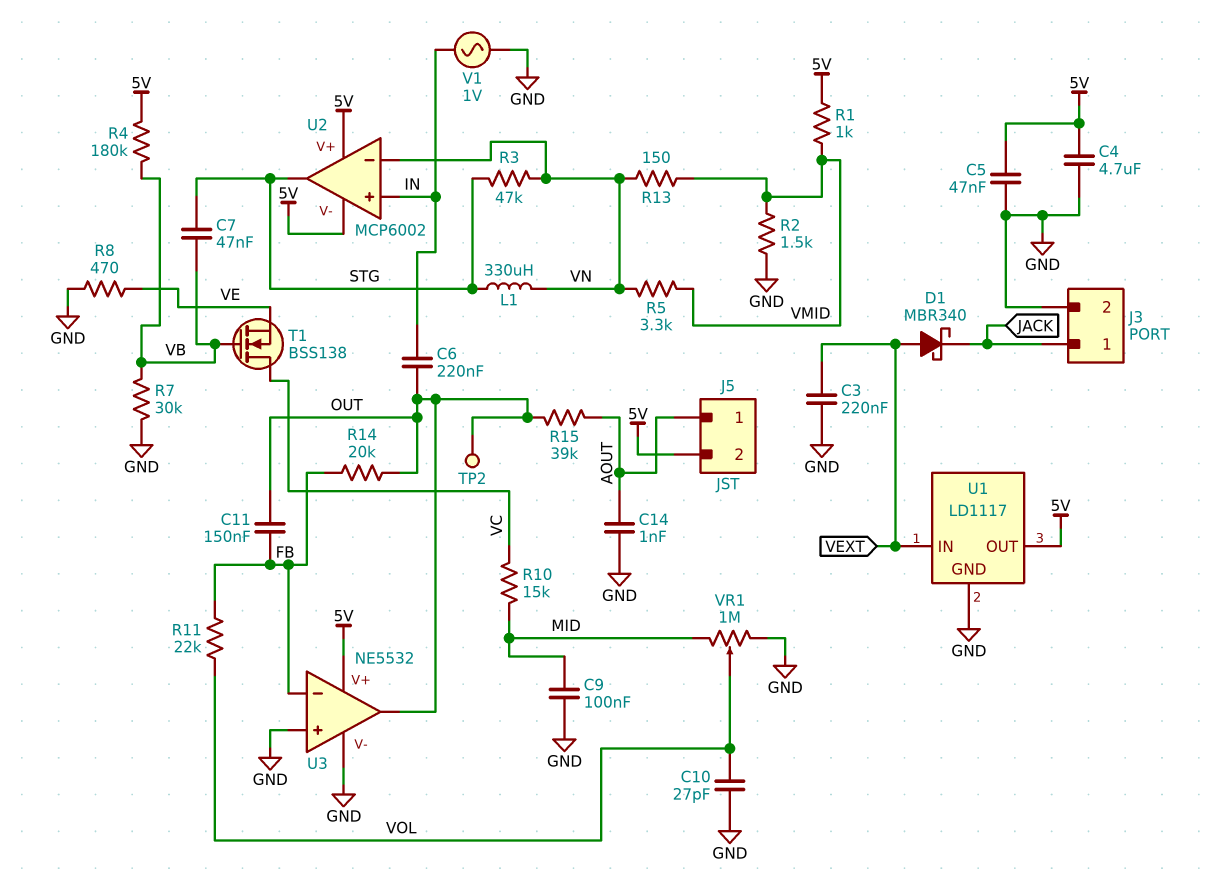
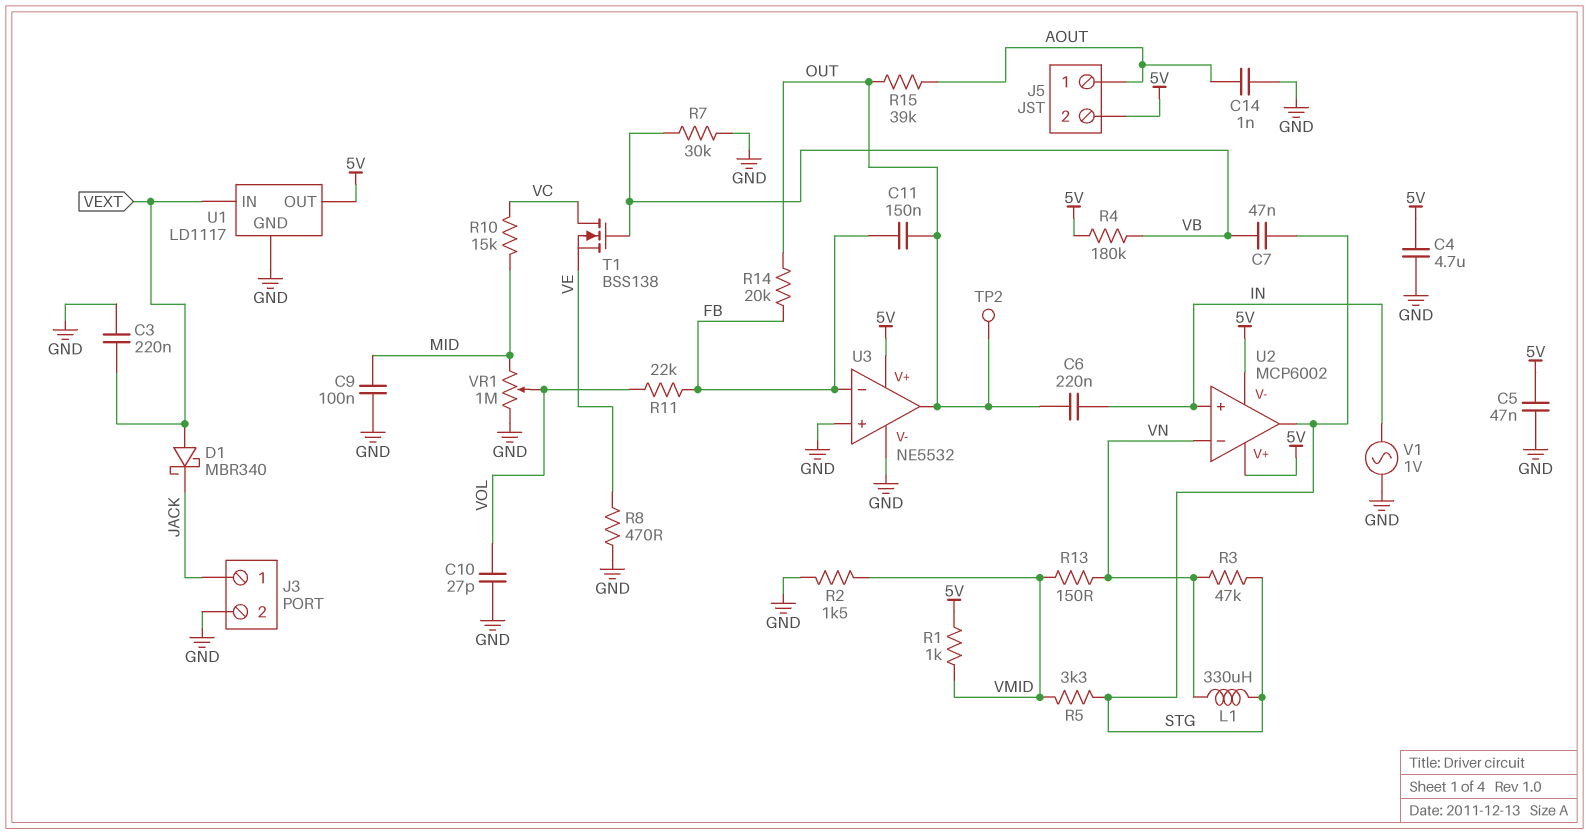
R5: 3.3k (VMID, VN) -> 3.3k (STG, VMID)

